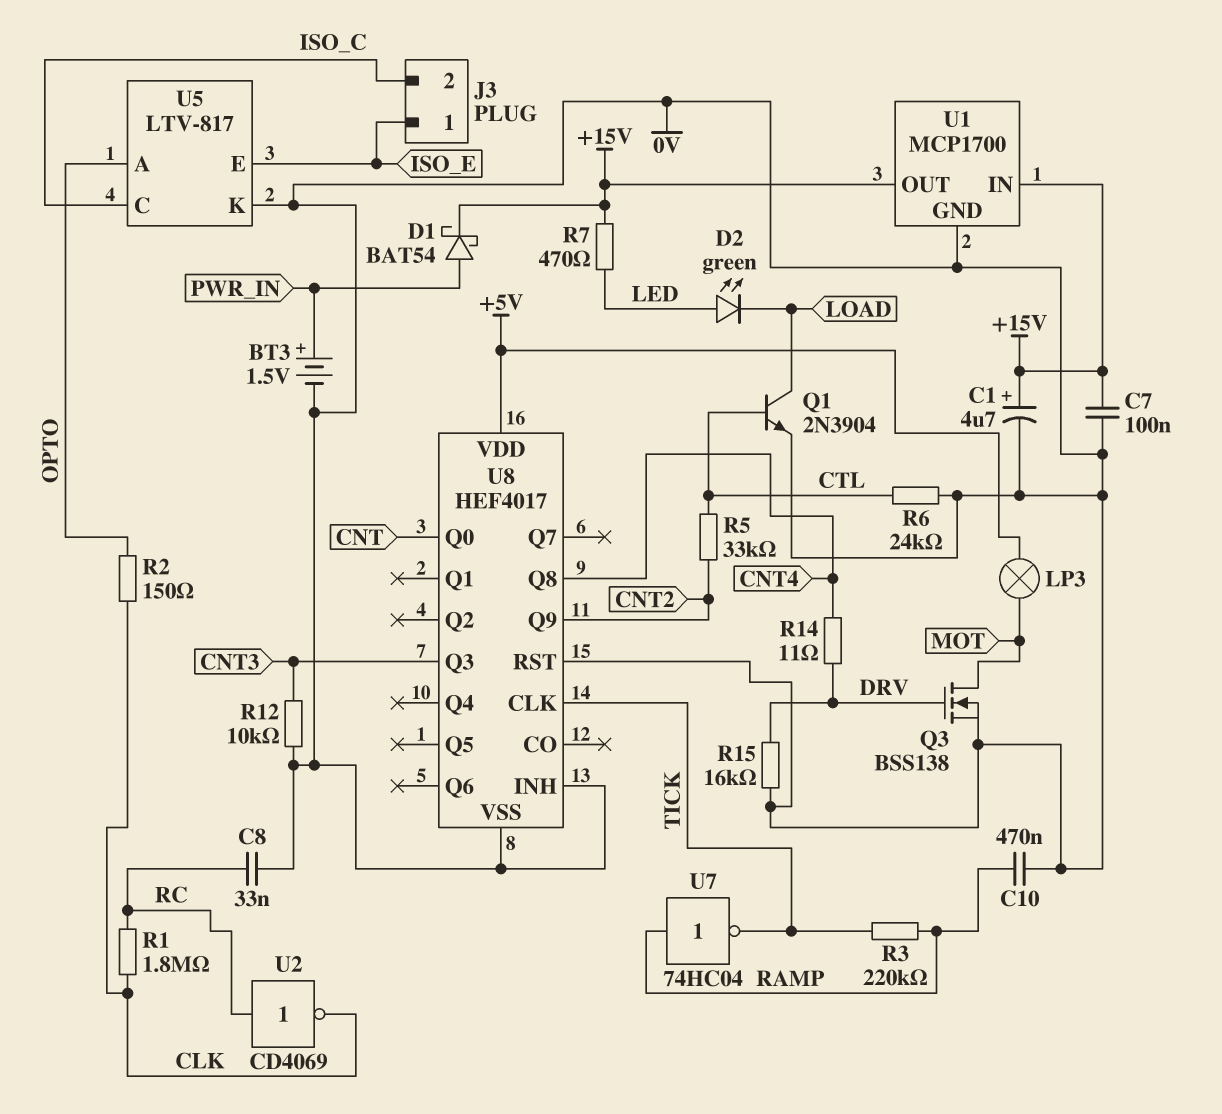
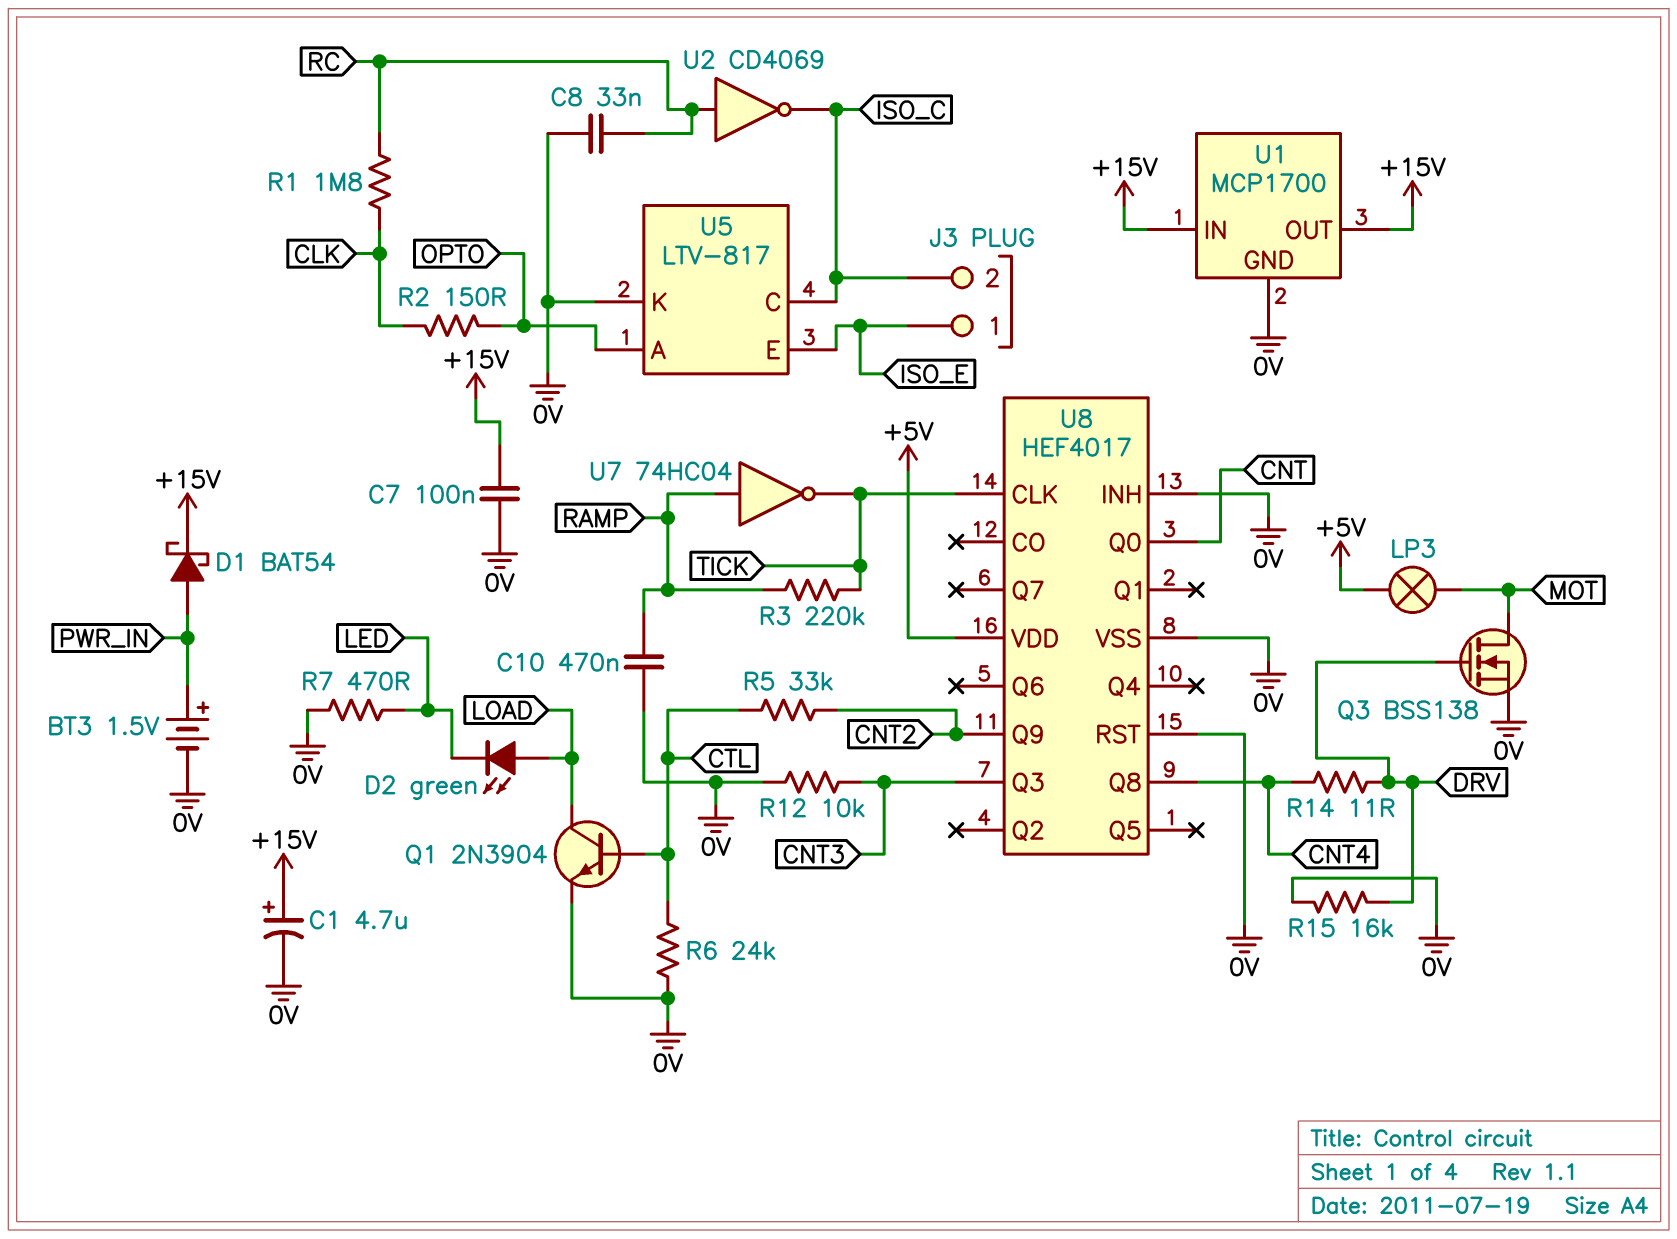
D2: LED green (A LED, K LOAD) -> LED green (A LOAD, K LED)
R7: 470 (+15V, LED) -> 470 (0V, LED)
U2: NOT CD4069 (in RC, out CLK) -> NOT CD4069 (in RC, out ISO_C)

